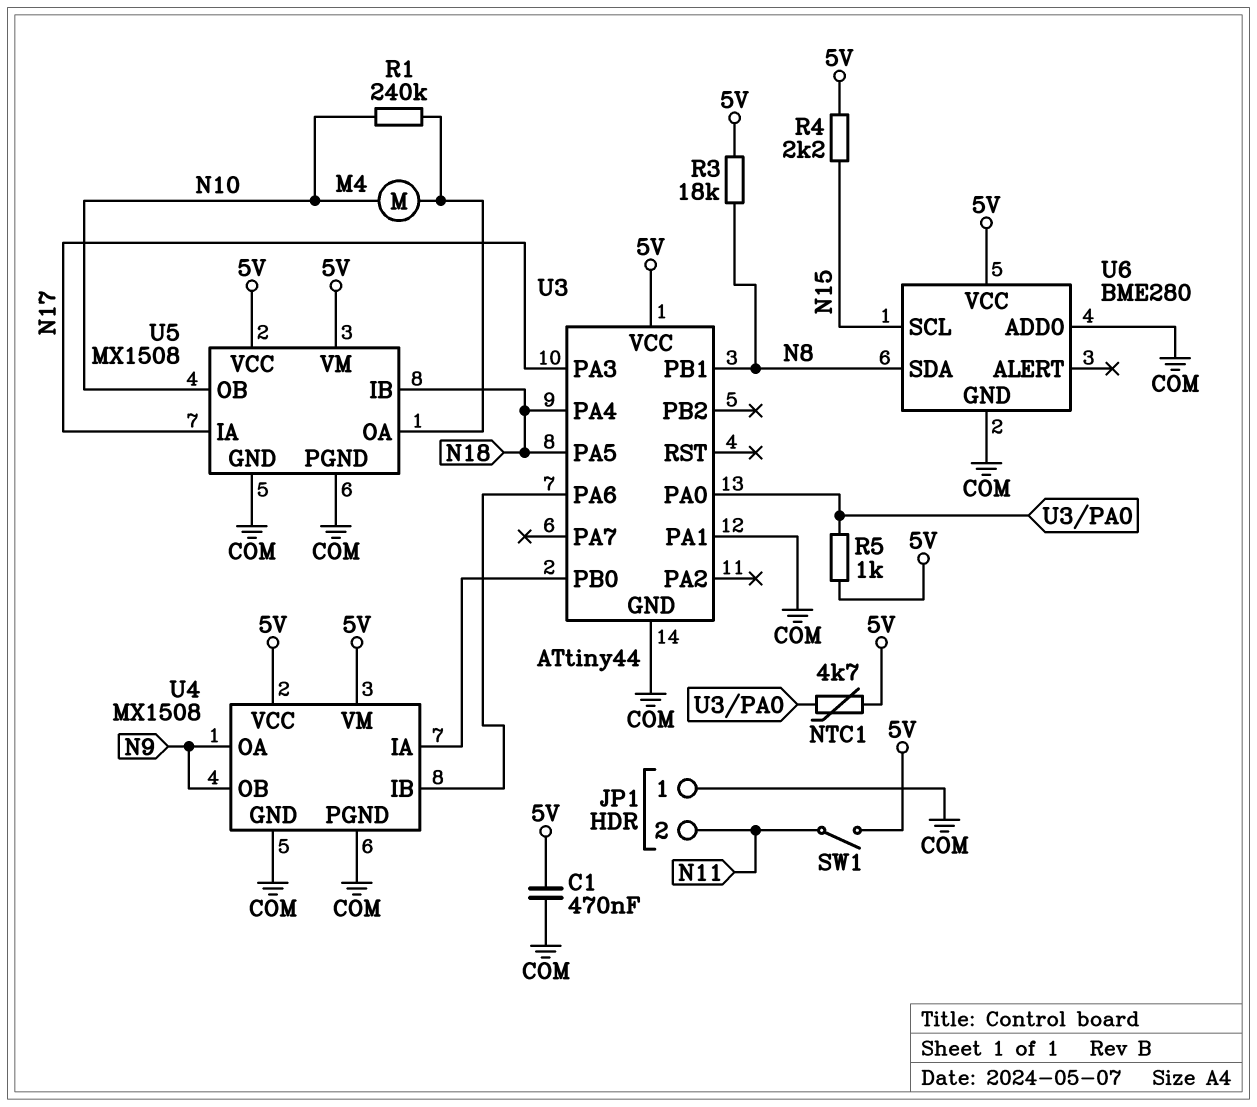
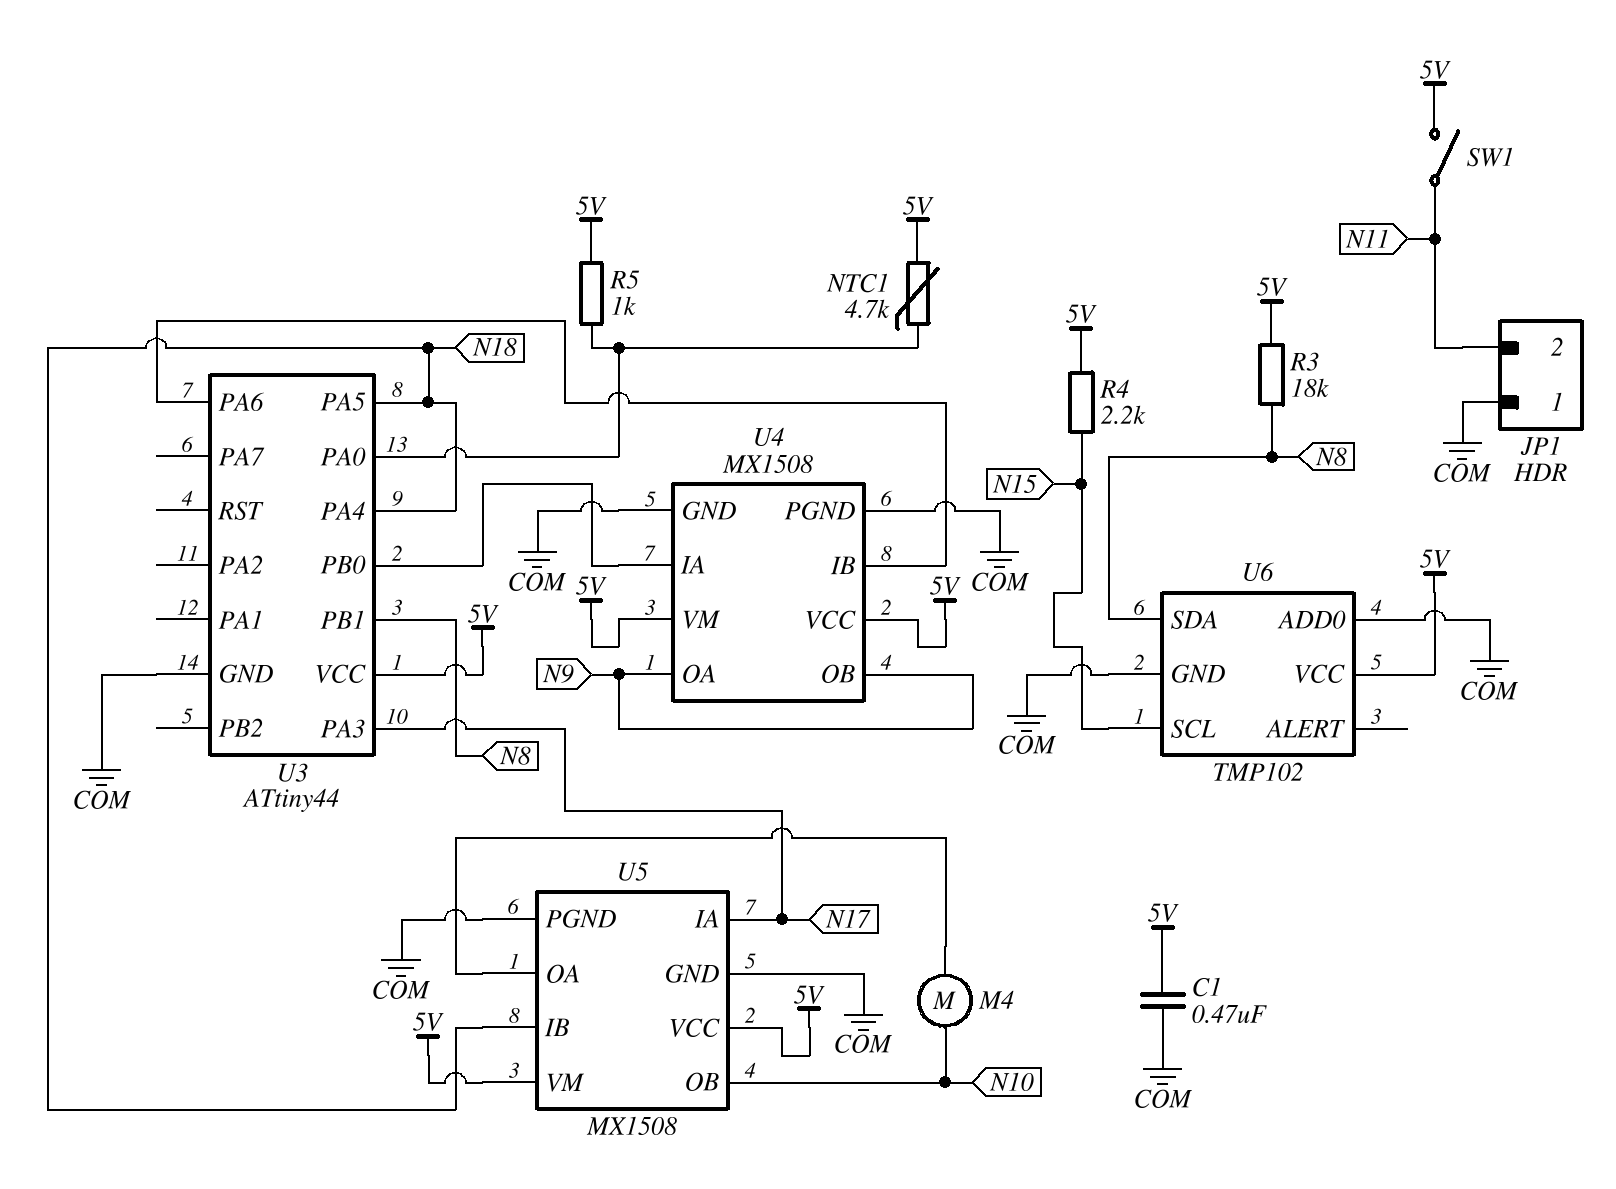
R1: 240k (N10, U5/OA) -> none
U3 pin PA1: COM -> none
U6: BME280 -> TMP102

